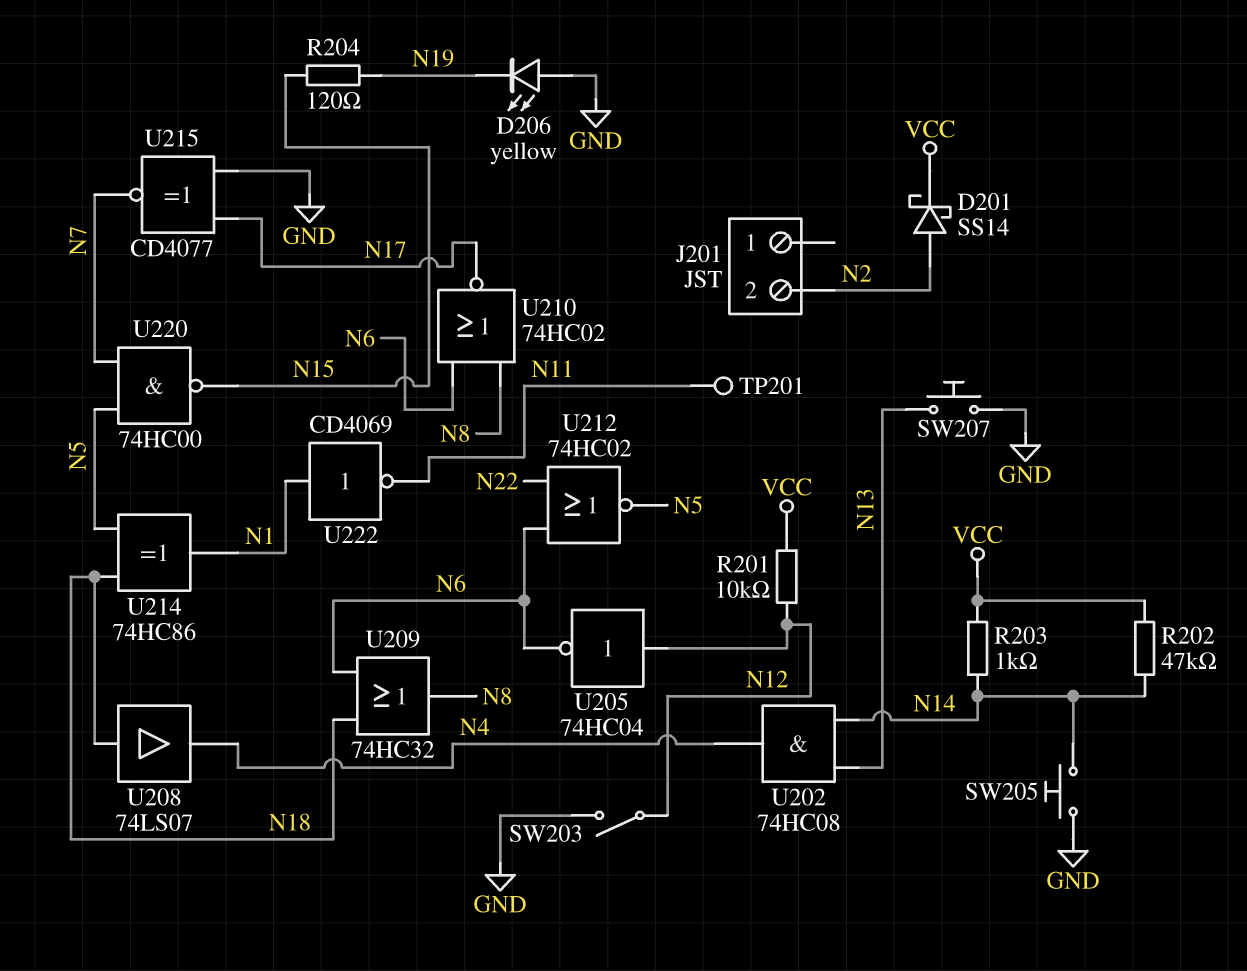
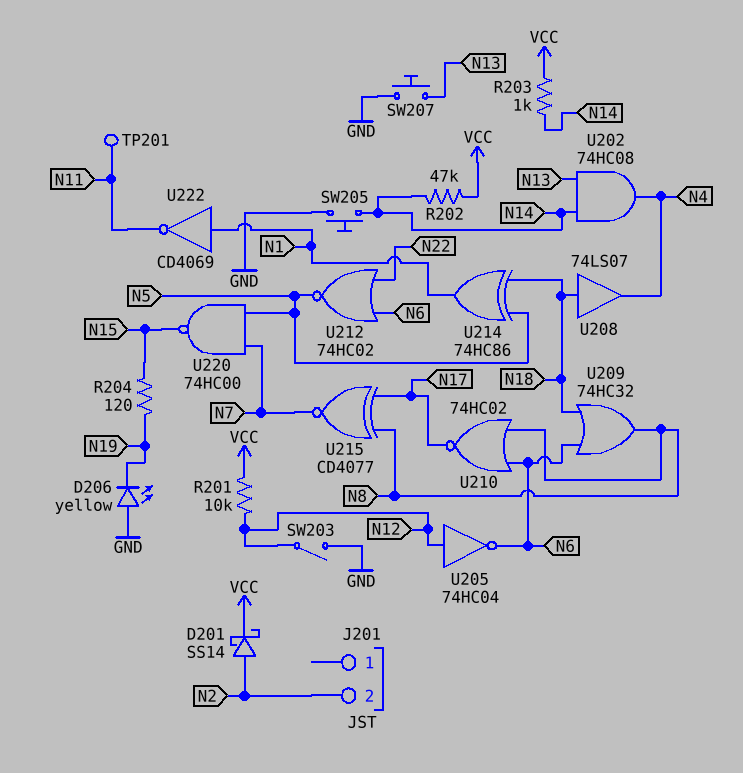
U215: XNOR CD4077 (in GND, in N17, out N7) -> XNOR CD4077 (in N8, in N17, out N7)

